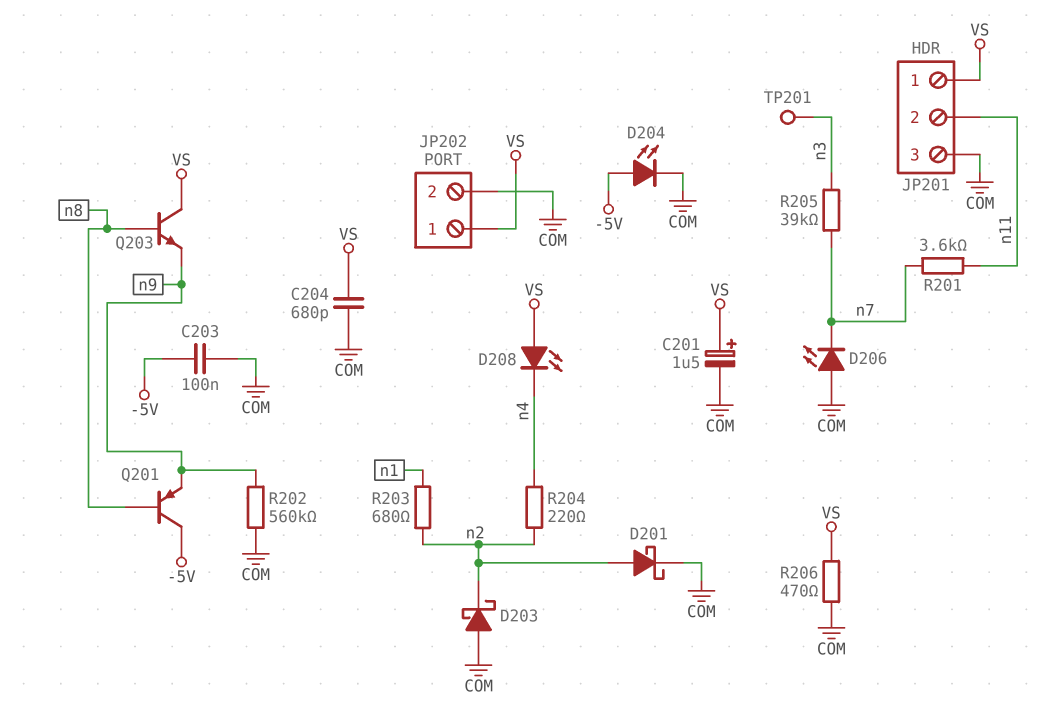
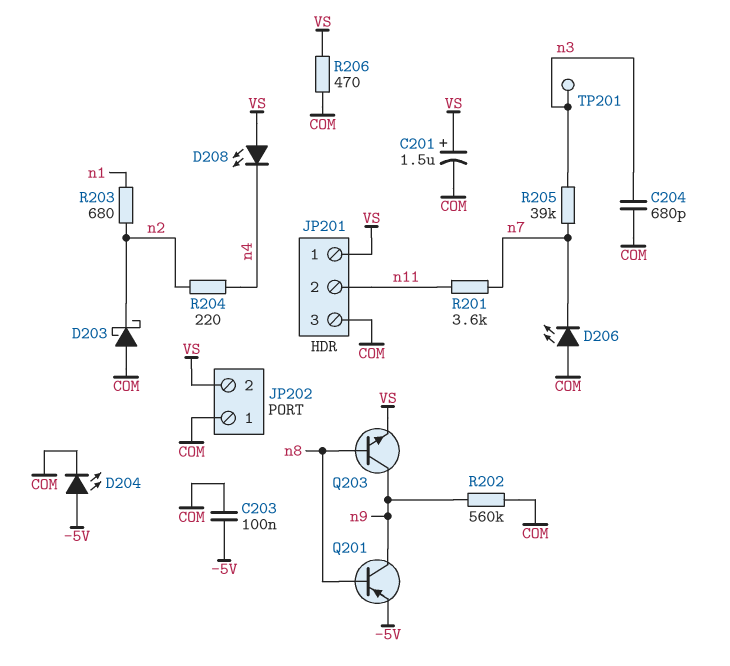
C204: 680pF (COM, VS) -> 680pF (COM, n3)
D201: schottky (A n2, K COM) -> none
JP202 pin 1: VS -> COM
JP202 pin 2: COM -> VS
Q201: PNP (B n8, C -5V, E n9) -> PNP (B n8, C n9, E -5V)
Q203: NPN (B n8, C VS, E n9) -> NPN (B n8, C n9, E VS)

